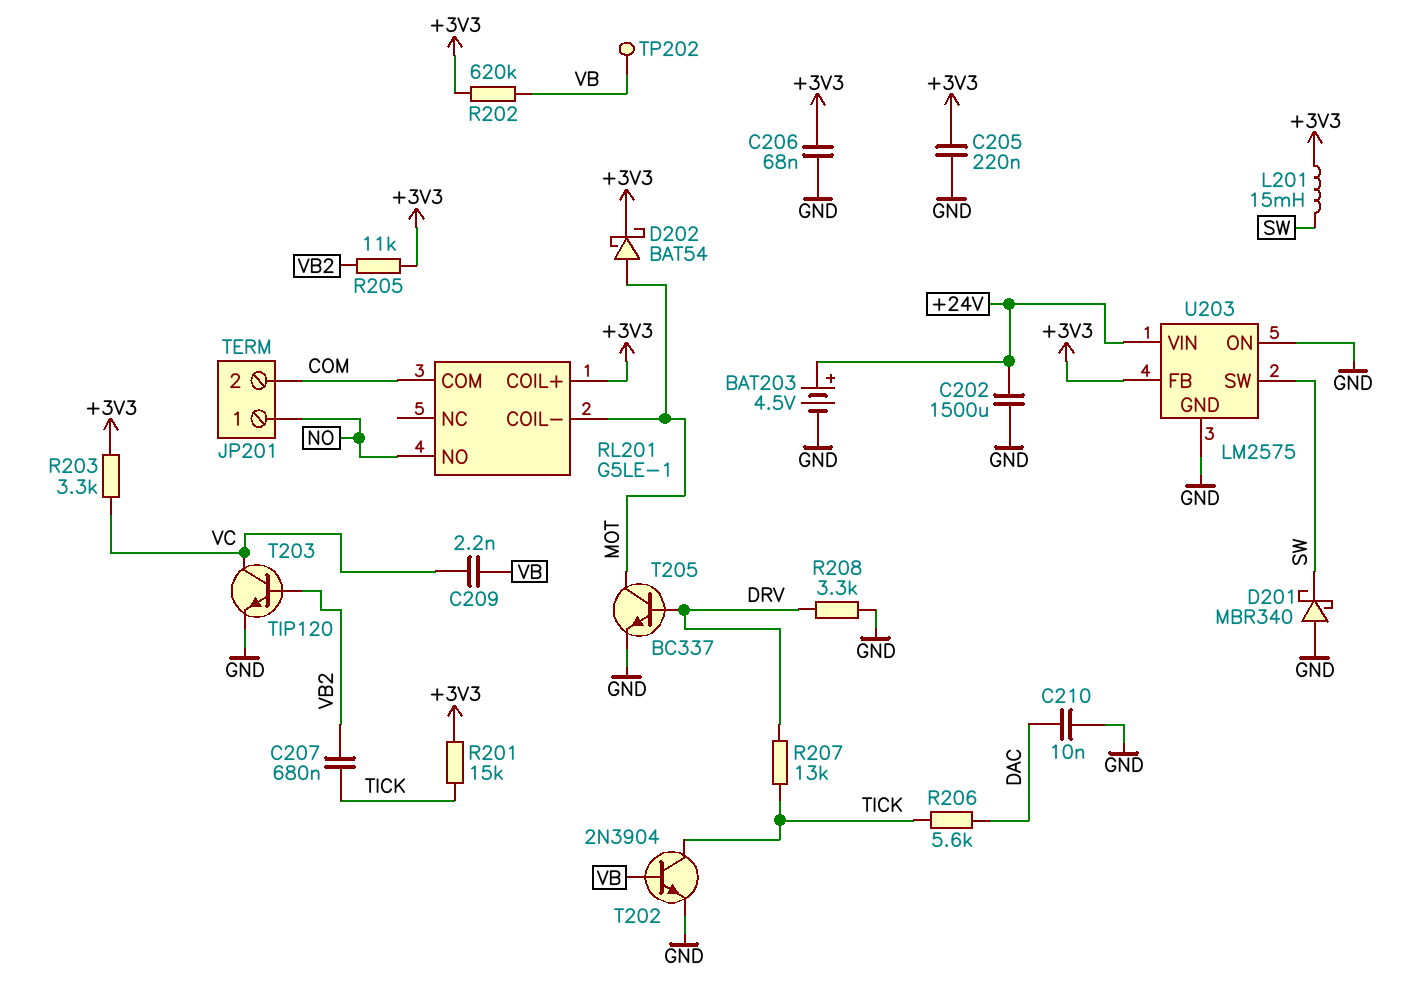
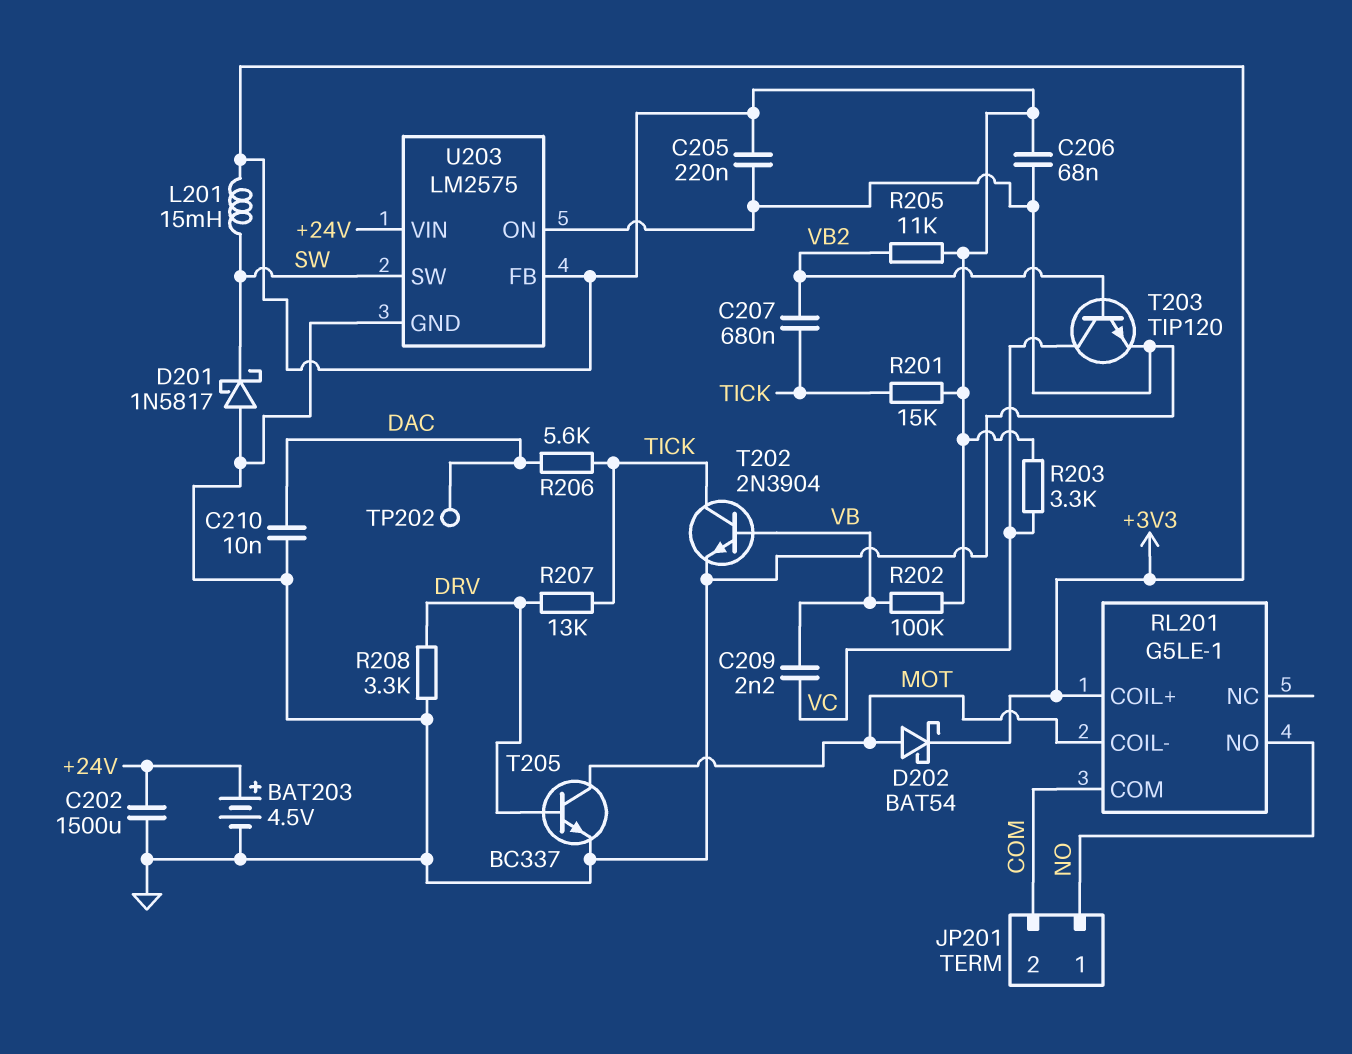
D201: schottky MBR340 (A GND, K SW) -> schottky 1N5817 (A GND, K SW)
R202: 620k (+3V3, VB) -> 100k (+3V3, VB)
TP202: test point (VB) -> test point (DAC)

